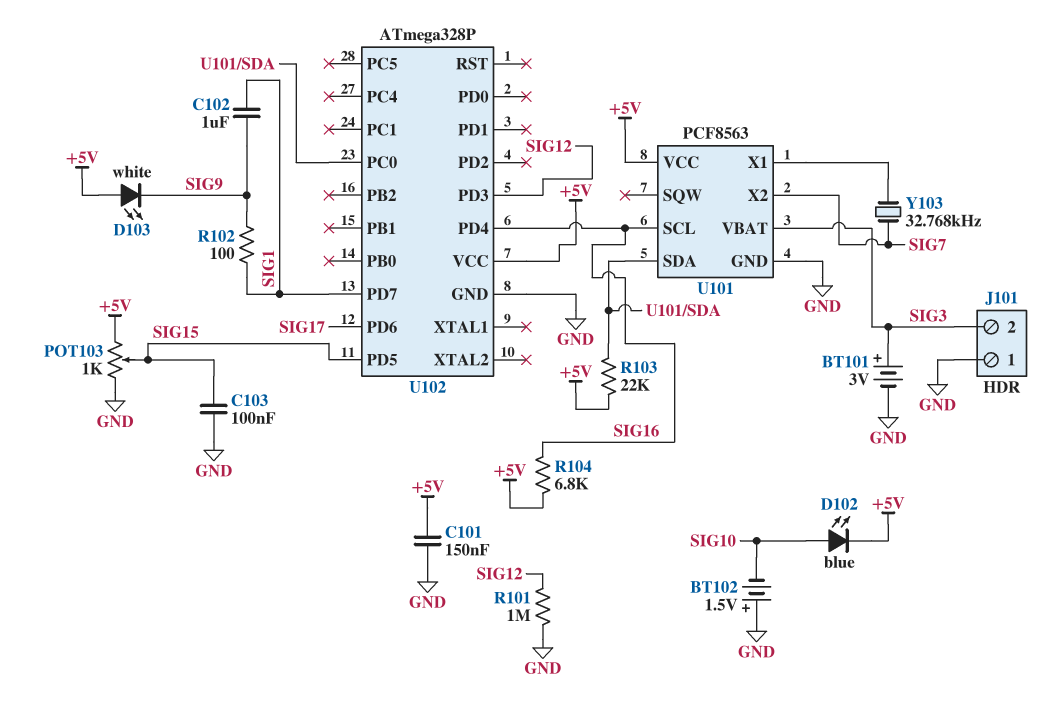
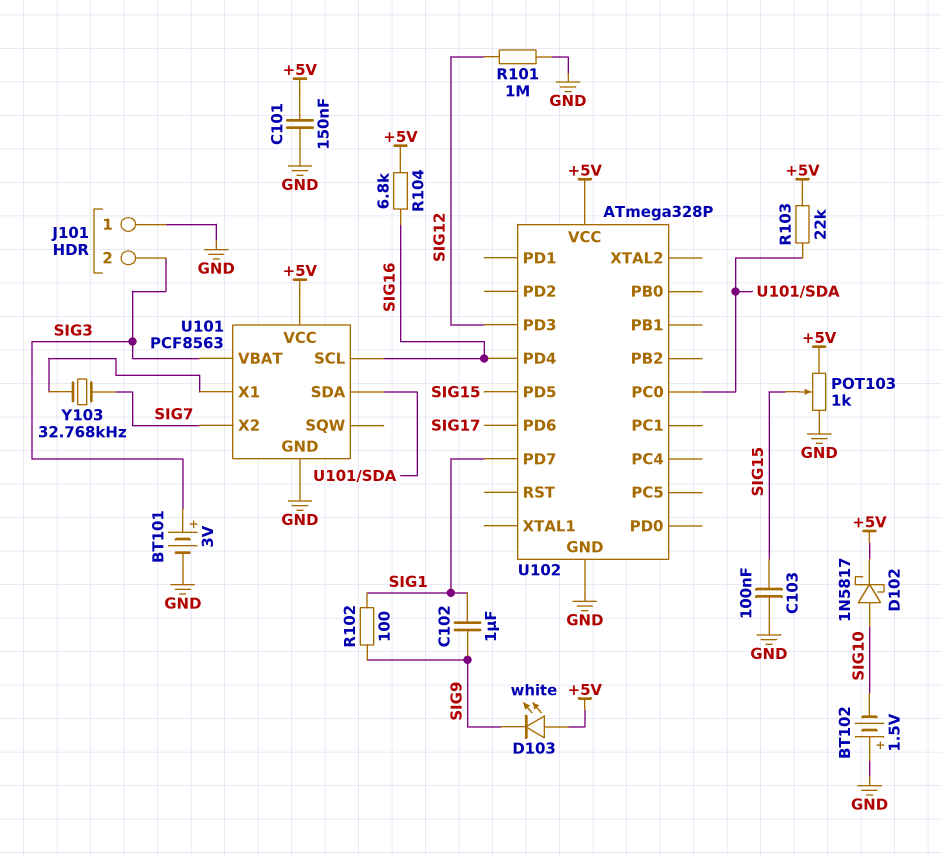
D102: LED blue (A SIG10, K +5V) -> schottky 1N5817 (A SIG10, K +5V)

